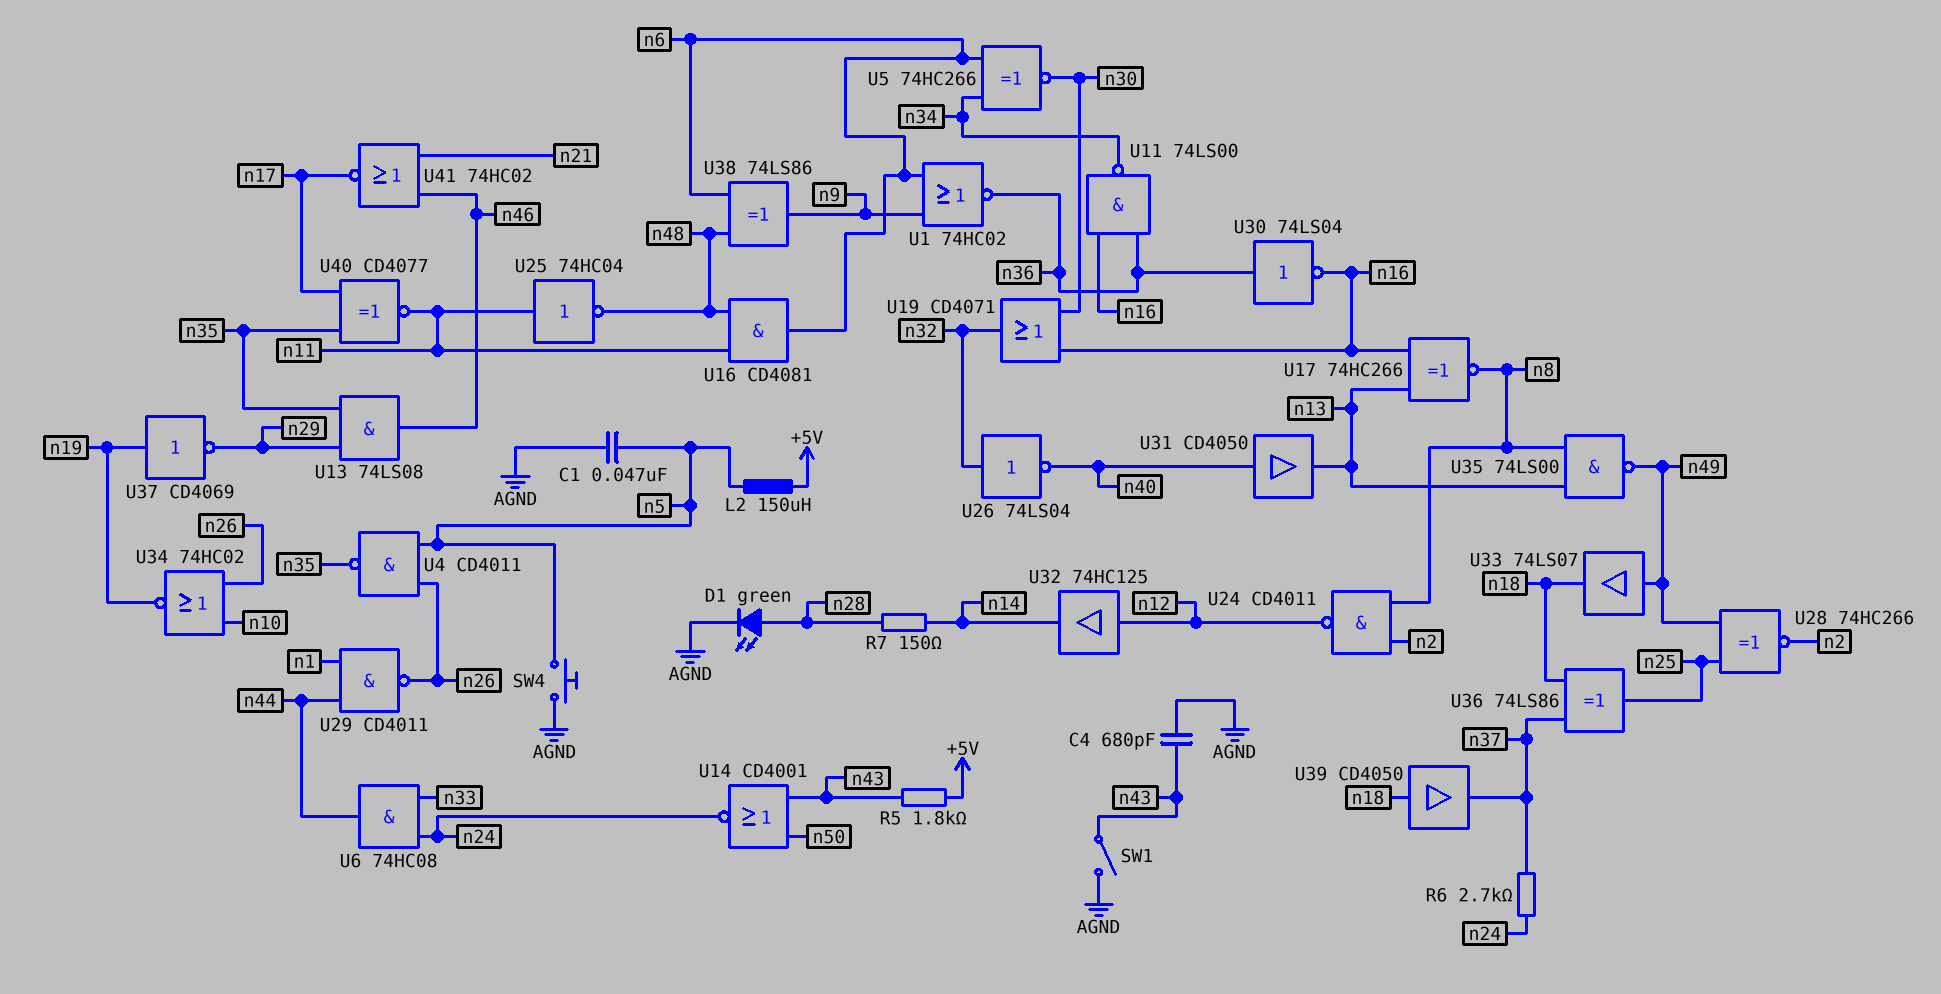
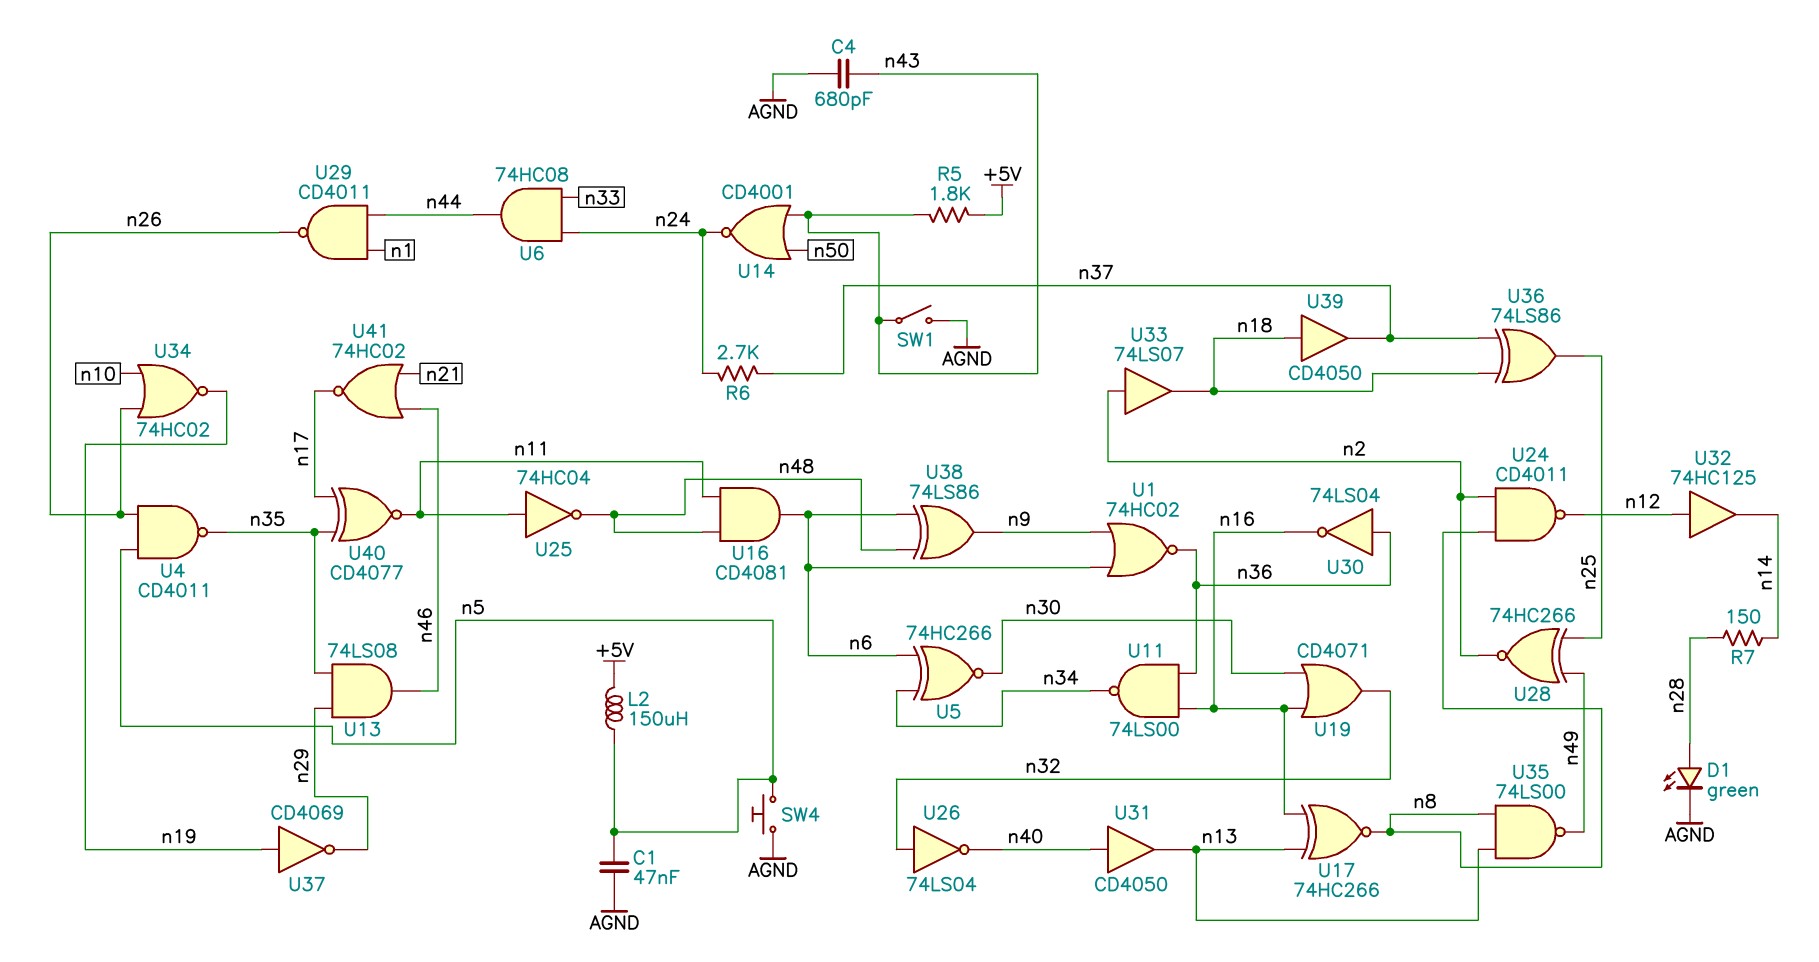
U33: buffer 74LS07 (in n49, out n18) -> buffer 74LS07 (in n2, out n18)

